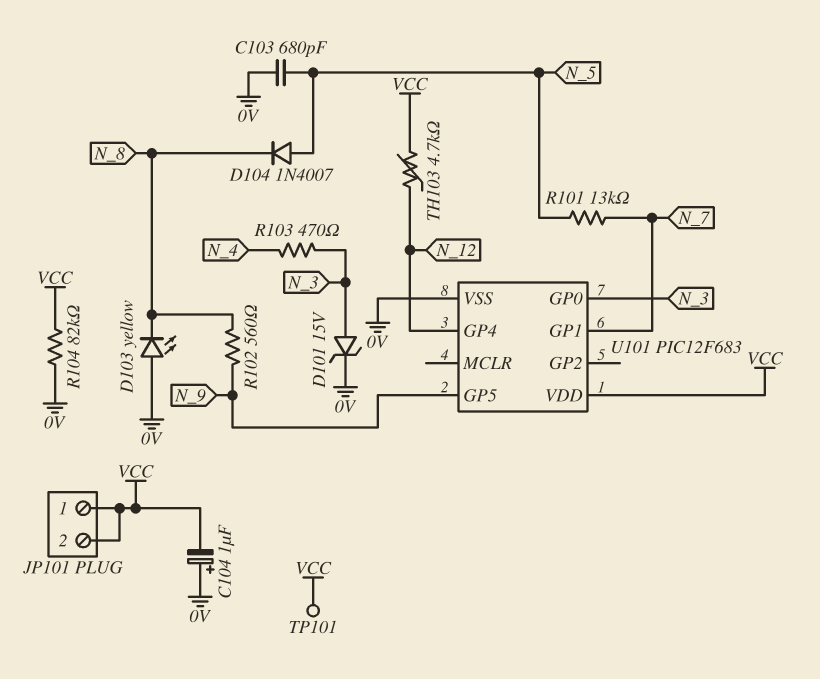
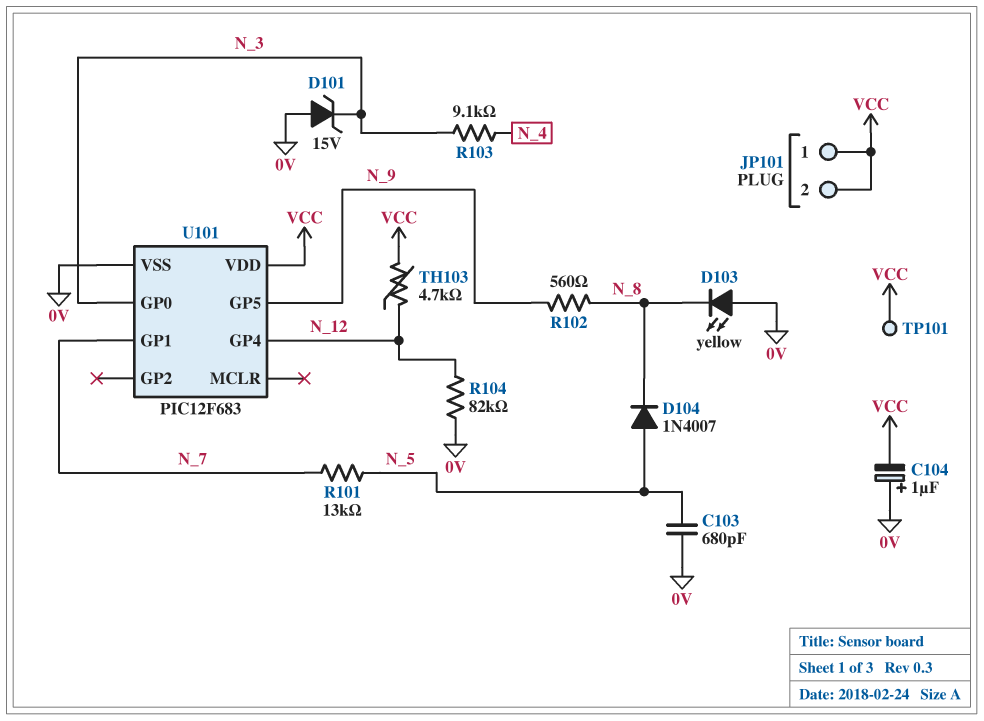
D101: zener 15V (A N_3, K 0V) -> zener 15V (A 0V, K N_3)
R103: 470 (N_3, N_4) -> 9.1k (N_3, N_4)
R104: 82k (0V, VCC) -> 82k (0V, N_12)

